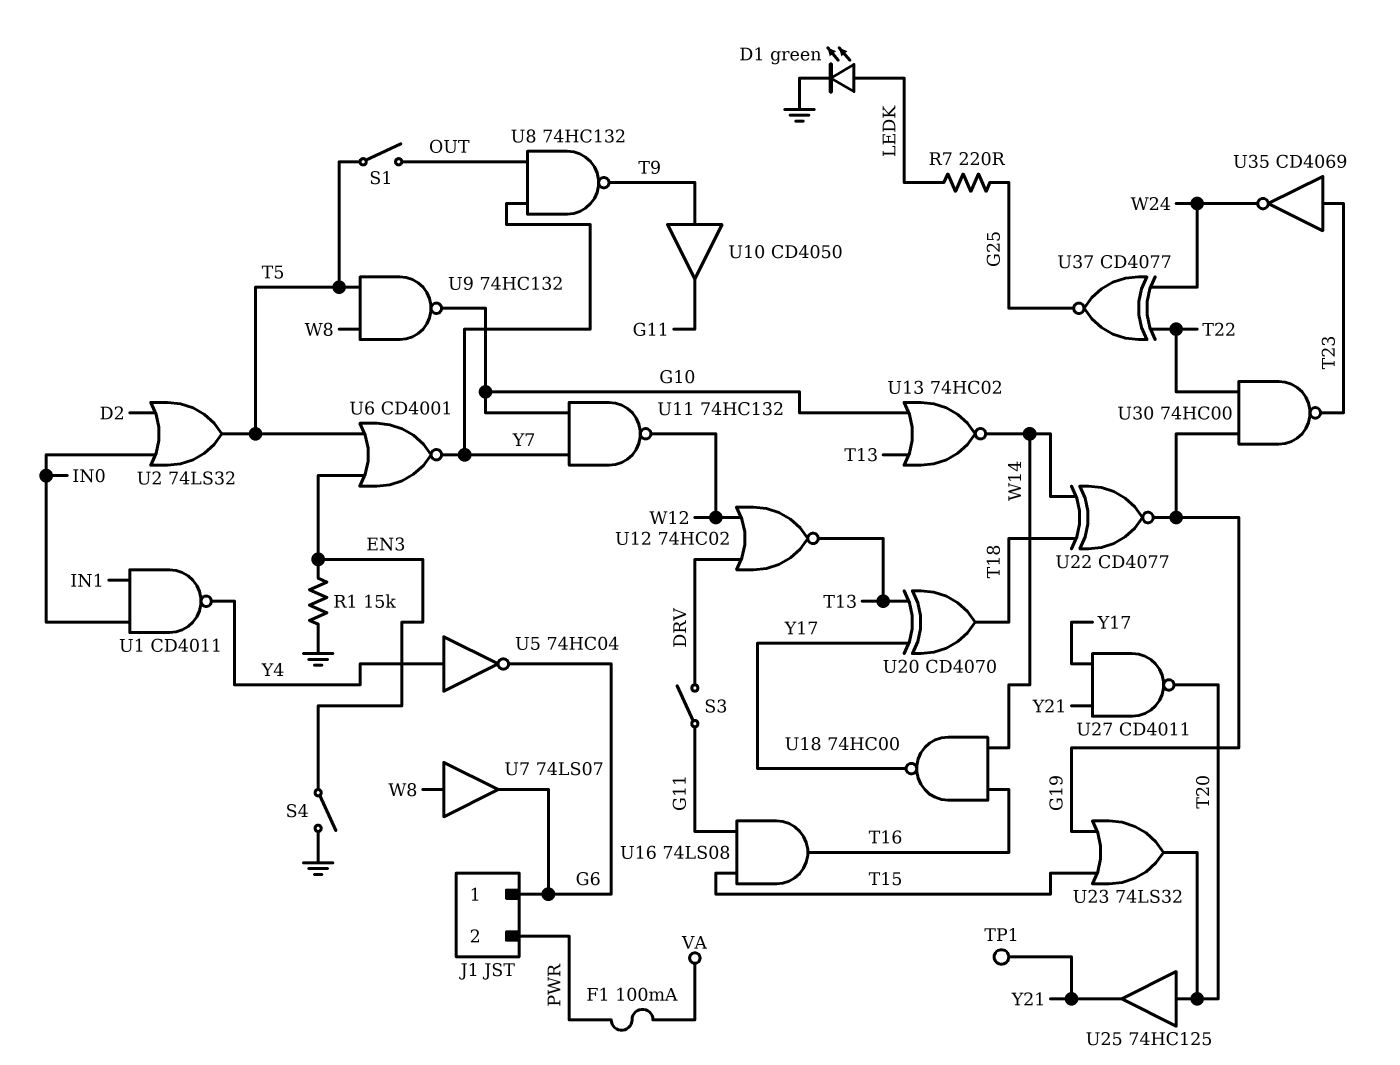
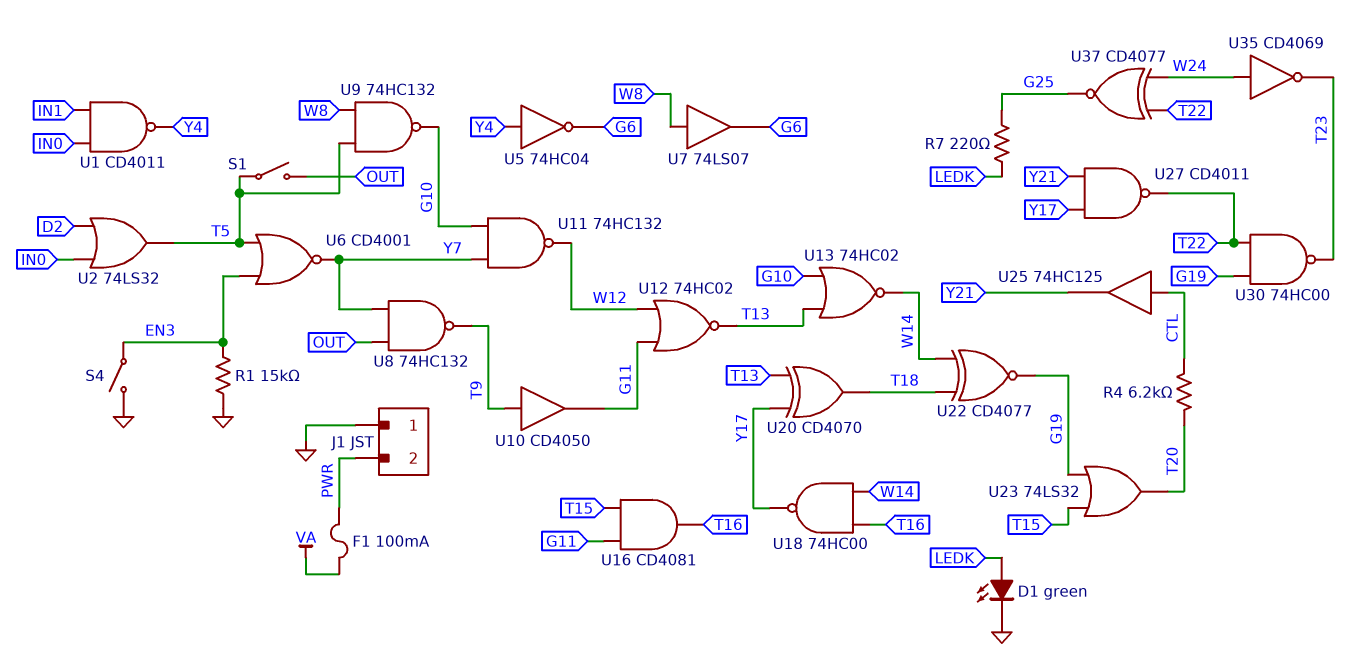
J1 pin 1: G6 -> GND
R4: none -> 6.2k (CTL, T20)
S3: switch (DRV, G11) -> none
TP1: test point (Y21) -> none
U12: NOR 74HC02 (in DRV, in W12, out T13) -> NOR 74HC02 (in G11, in W12, out T13)
U16: AND 74LS08 (in G11, in T15, out T16) -> AND CD4081 (in G11, in T15, out T16)
U25: buffer 74HC125 (in T20, out Y21) -> buffer 74HC125 (in CTL, out Y21)
U27: NAND CD4011 (in Y17, in Y21, out T20) -> NAND CD4011 (in Y17, in Y21, out T22)
U35: NOT CD4069 (in T23, out W24) -> NOT CD4069 (in W24, out T23)

